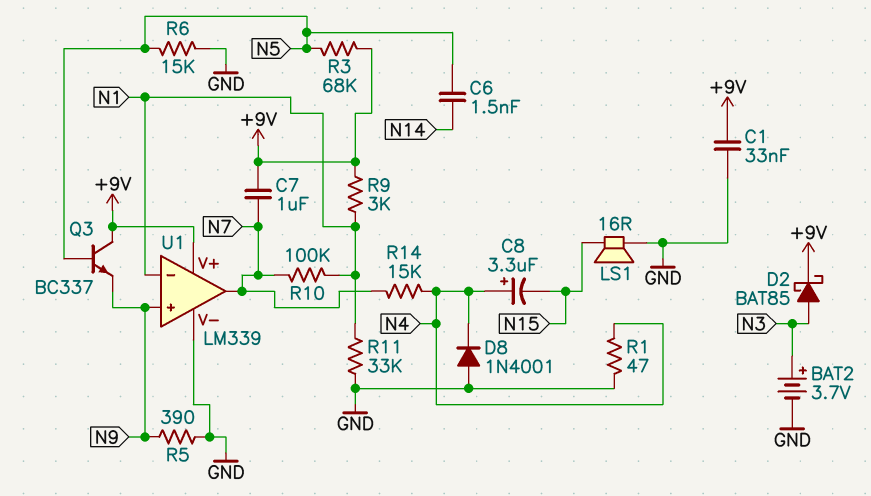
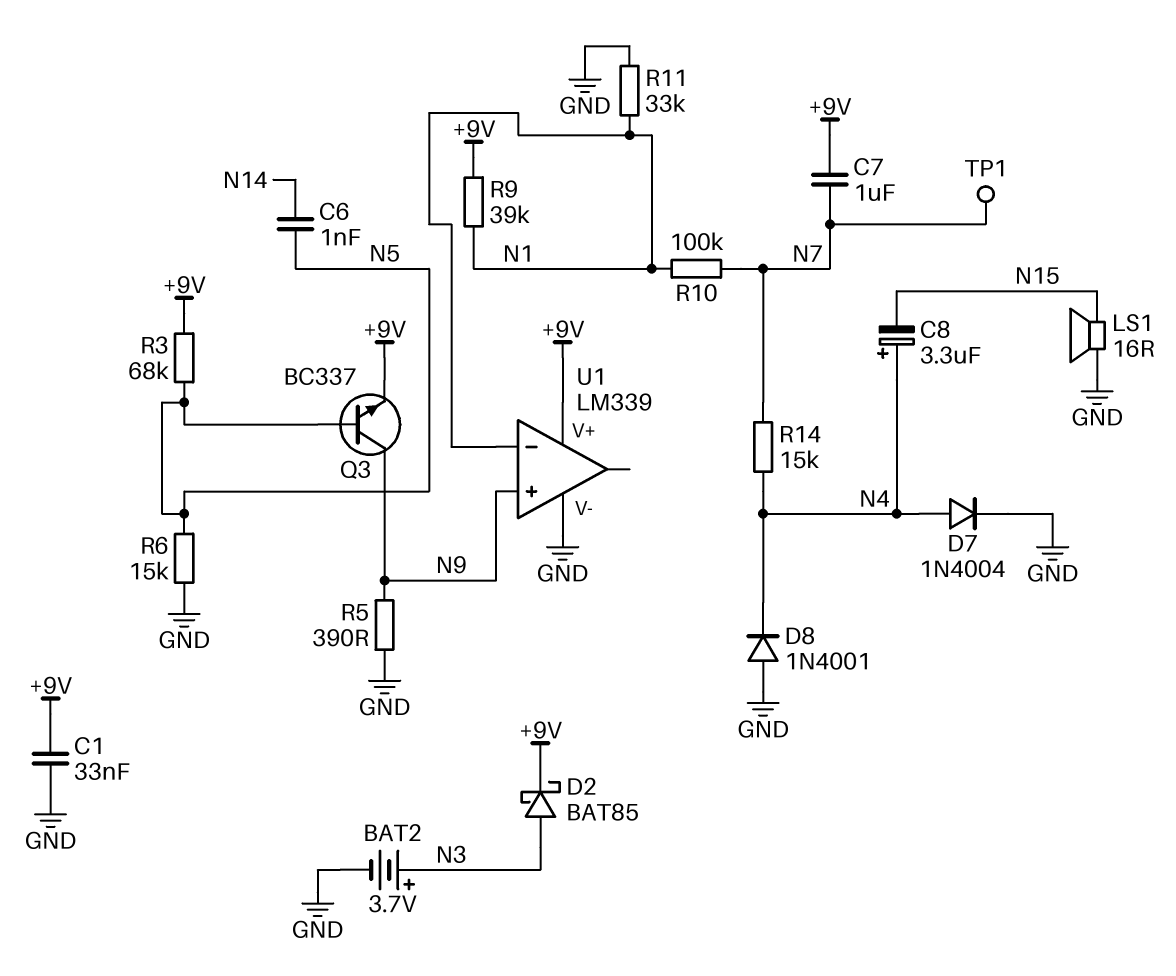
C6: 1.5nF (N5, N14) -> 1nF (N5, N14)
D7: none -> diode 1N4004 (A N4, K GND)
Q3: NPN BC337 (B N5, C +9V, E N9) -> NPN BC337 (B N5, C N9, E +9V)
R1: 47 (GND, N4) -> none
R9: 3k (+9V, N1) -> 39k (+9V, N1)
TP1: none -> test point (N7)
U1 pin out: N7 -> none

